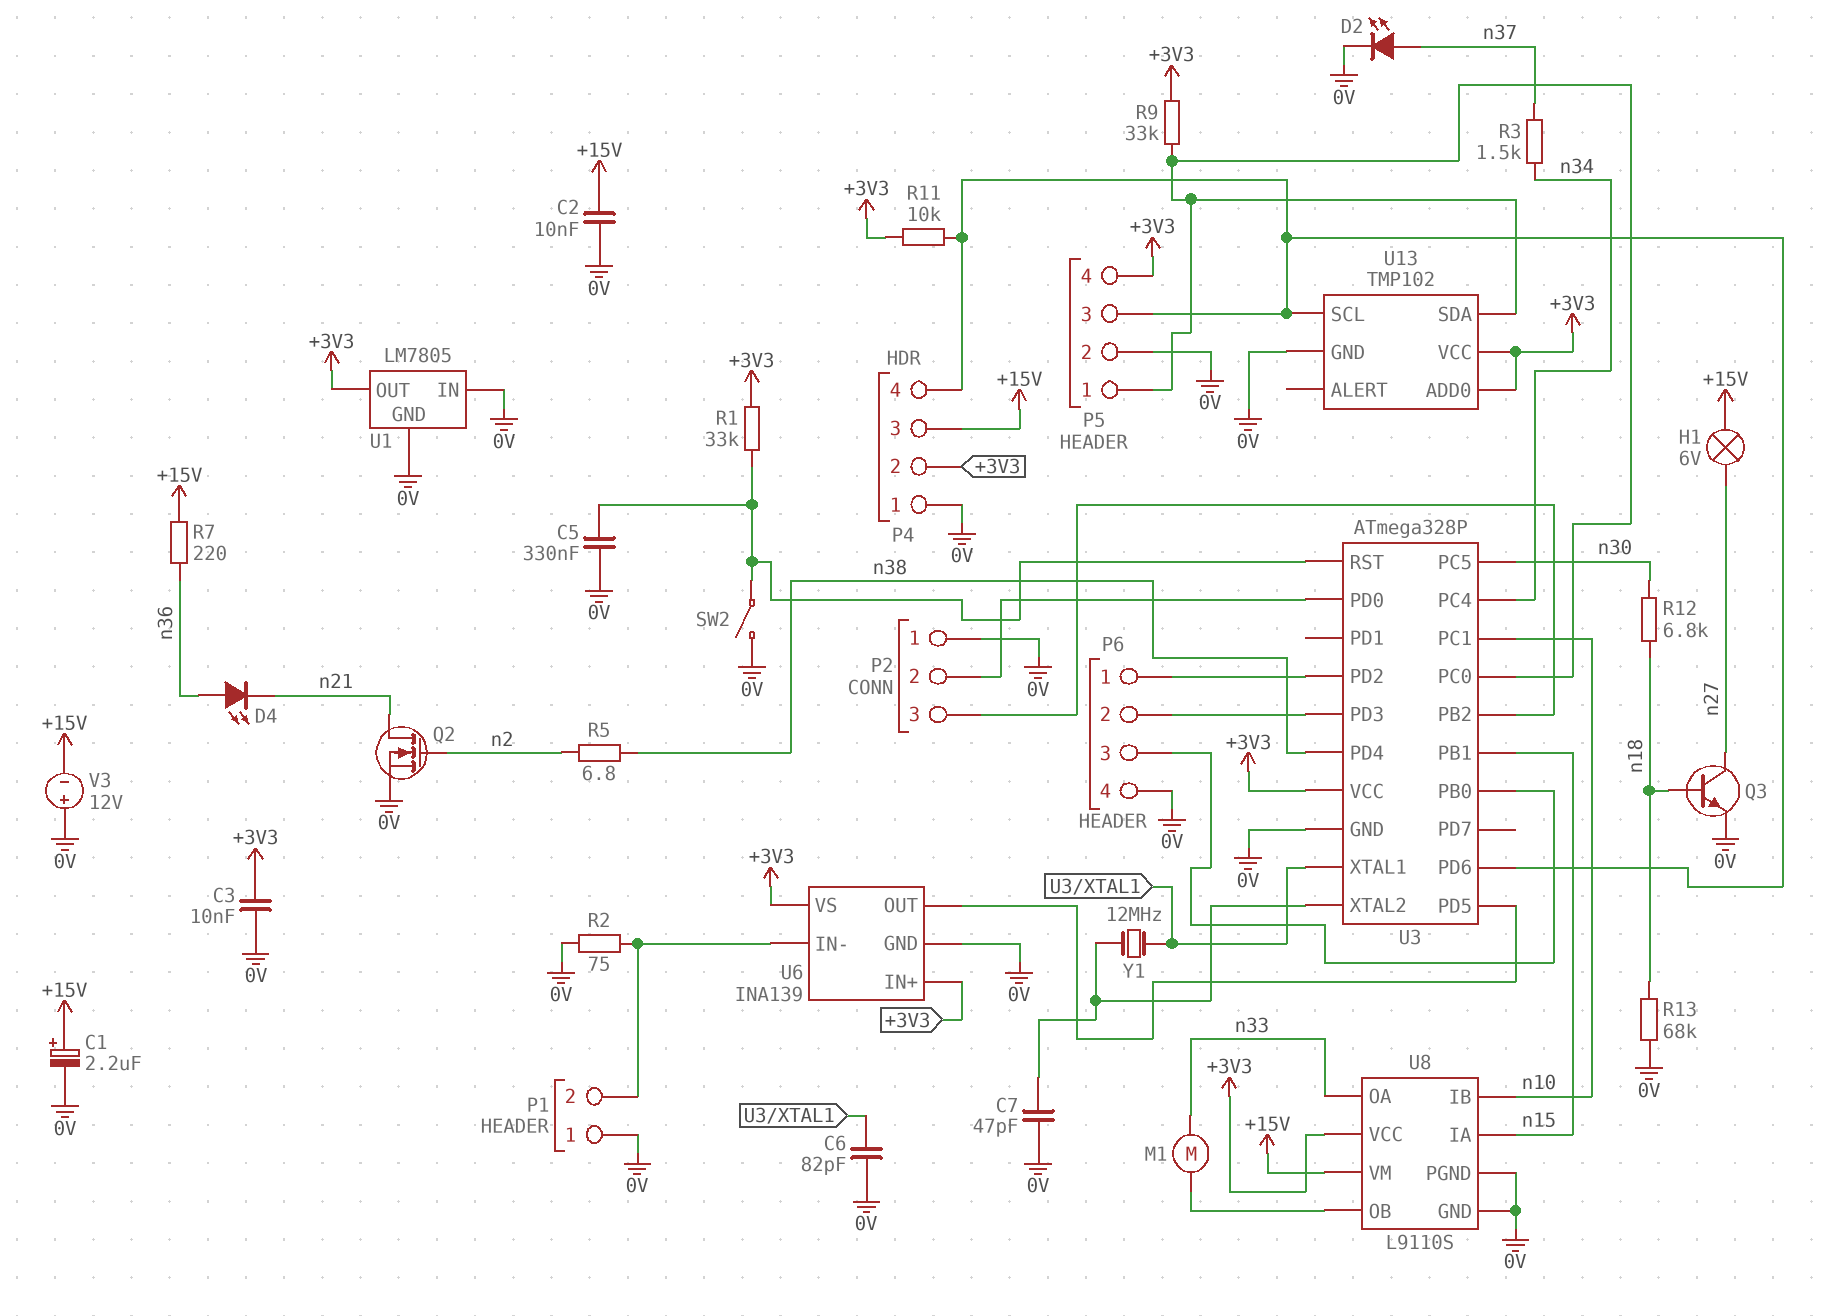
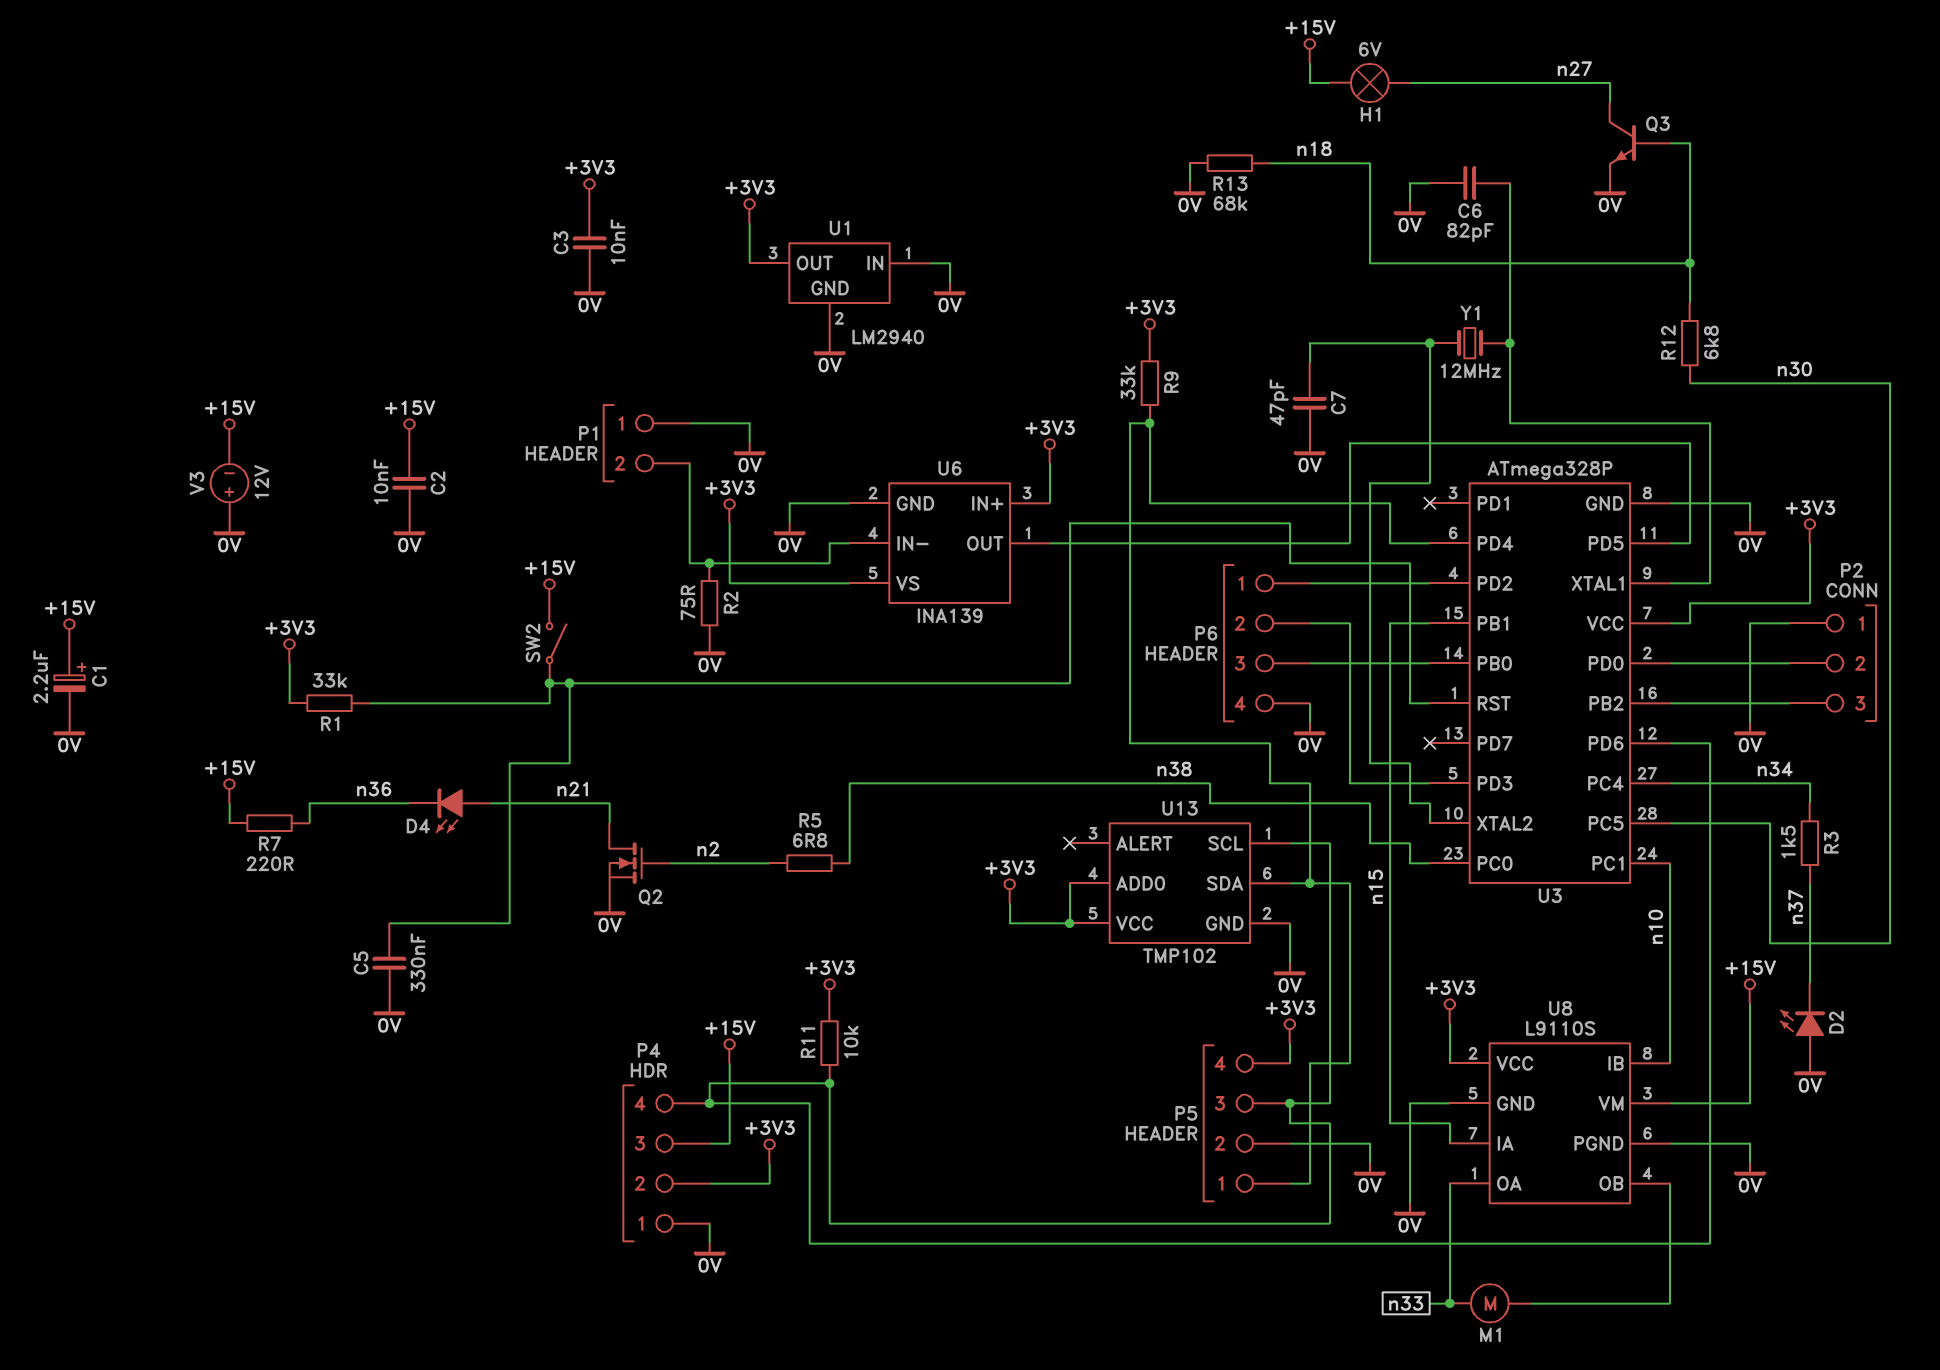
D2: LED (A n37, K 0V) -> LED (A 0V, K n37)
D4: LED (A n36, K n21) -> LED (A n21, K n36)
SW2: switch (0V, U3/RST) -> switch (+15V, U3/RST)
U1: LM7805 -> LM2940
U3 pin PC0: P5/1 -> n38
U3 pin PD4: n38 -> P5/1

